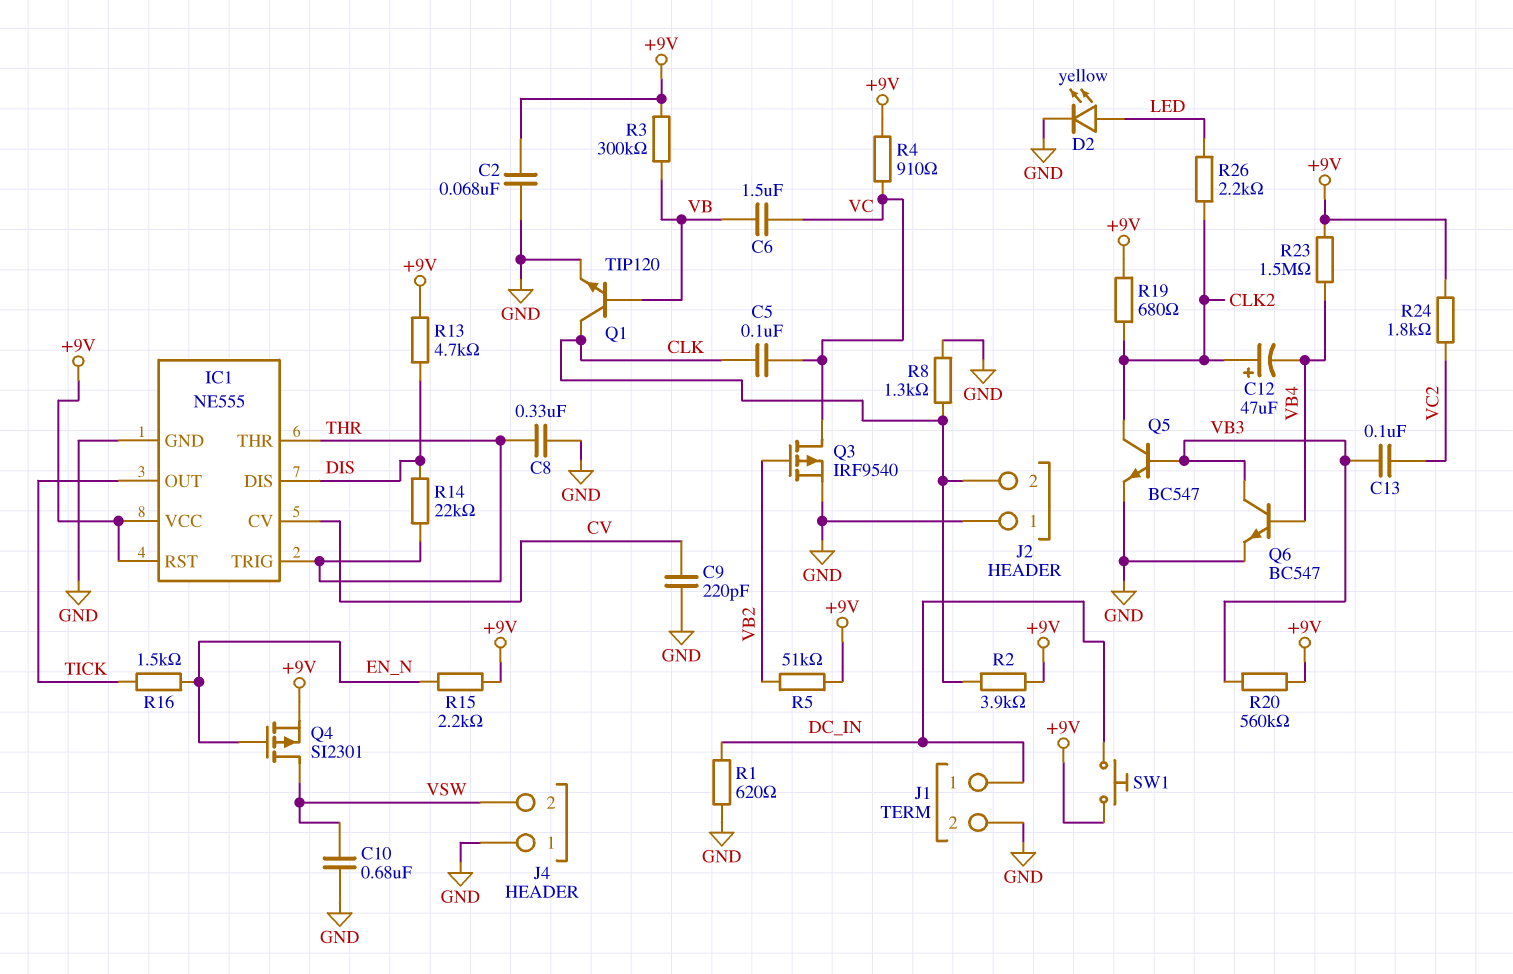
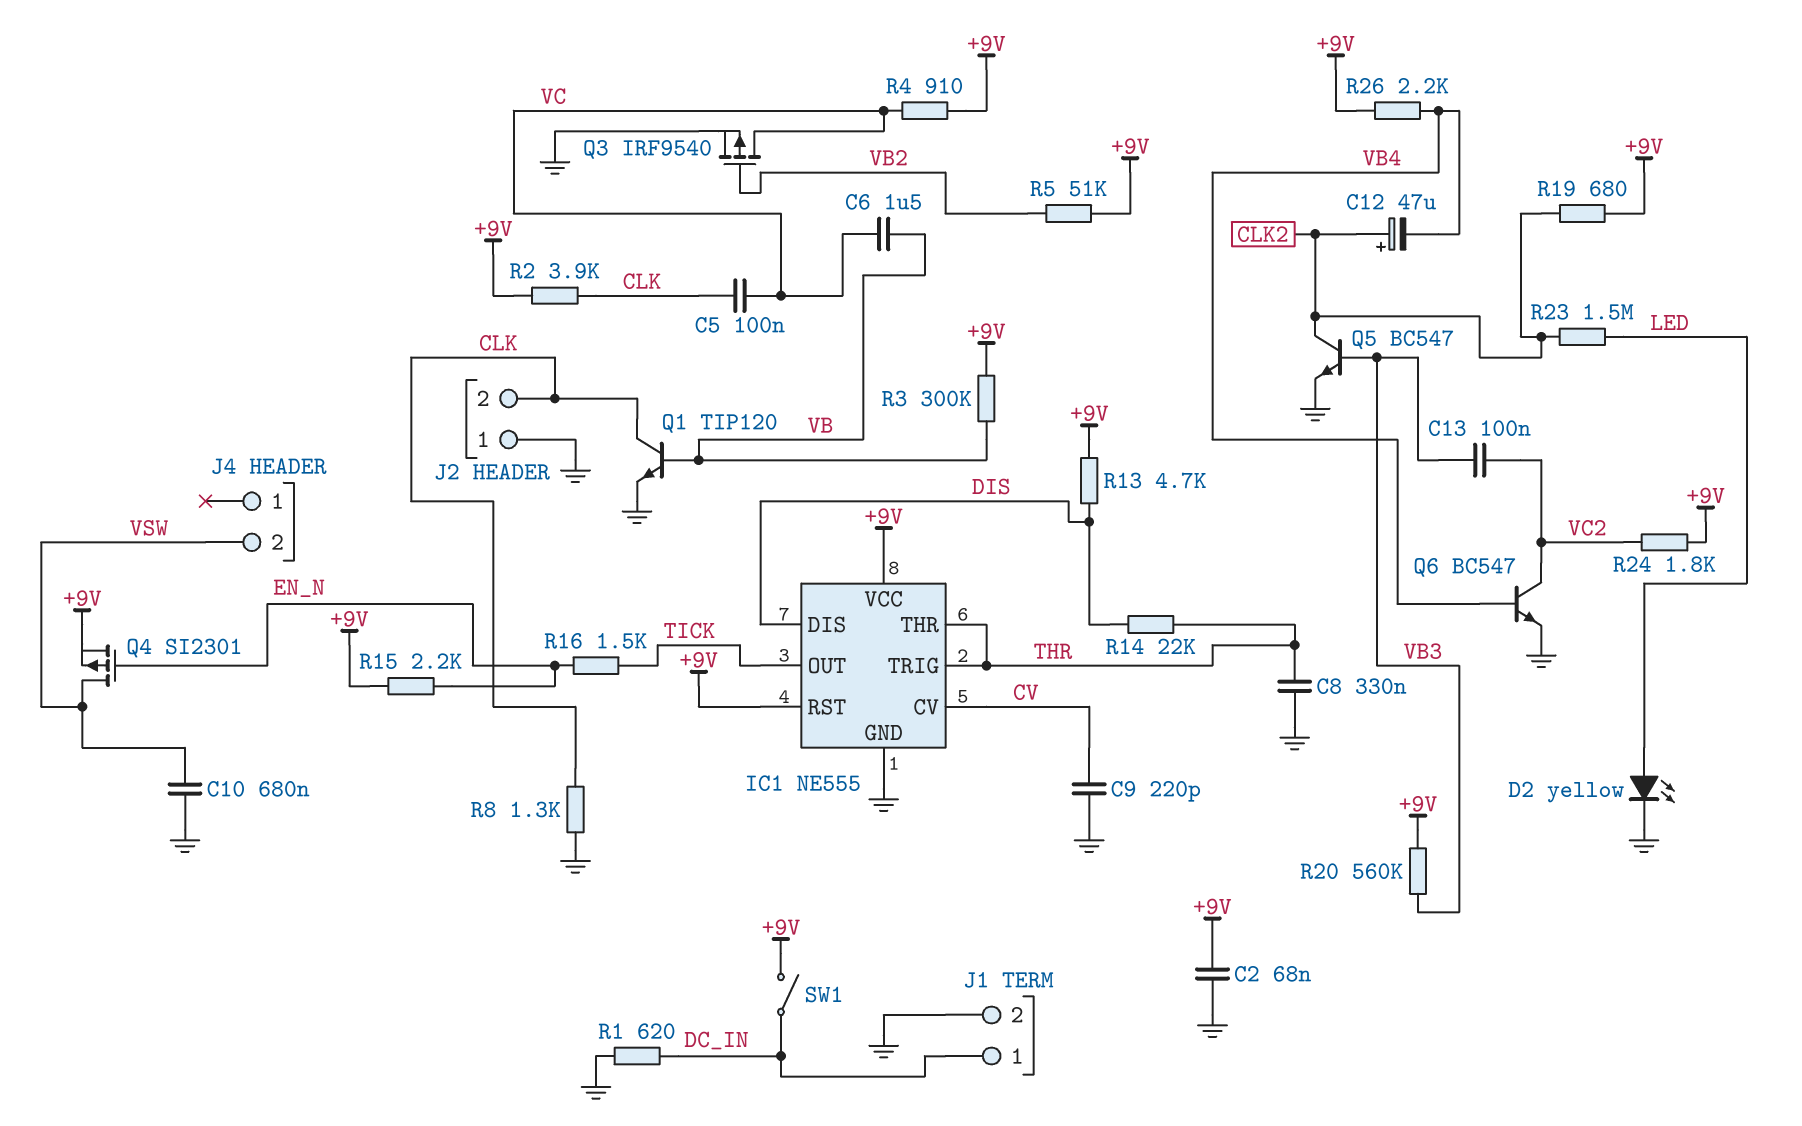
J4 pin 1: GND -> none
Q6: NPN BC547 (B VB4, C VB3, E GND) -> NPN BC547 (B VB4, C VC2, E GND)
R23: 1.5M (+9V, VB4) -> 1.5M (CLK2, LED)
R26: 2.2k (CLK2, LED) -> 2.2k (+9V, VB4)
SW1: button (+9V, DC_IN) -> switch (+9V, DC_IN)

